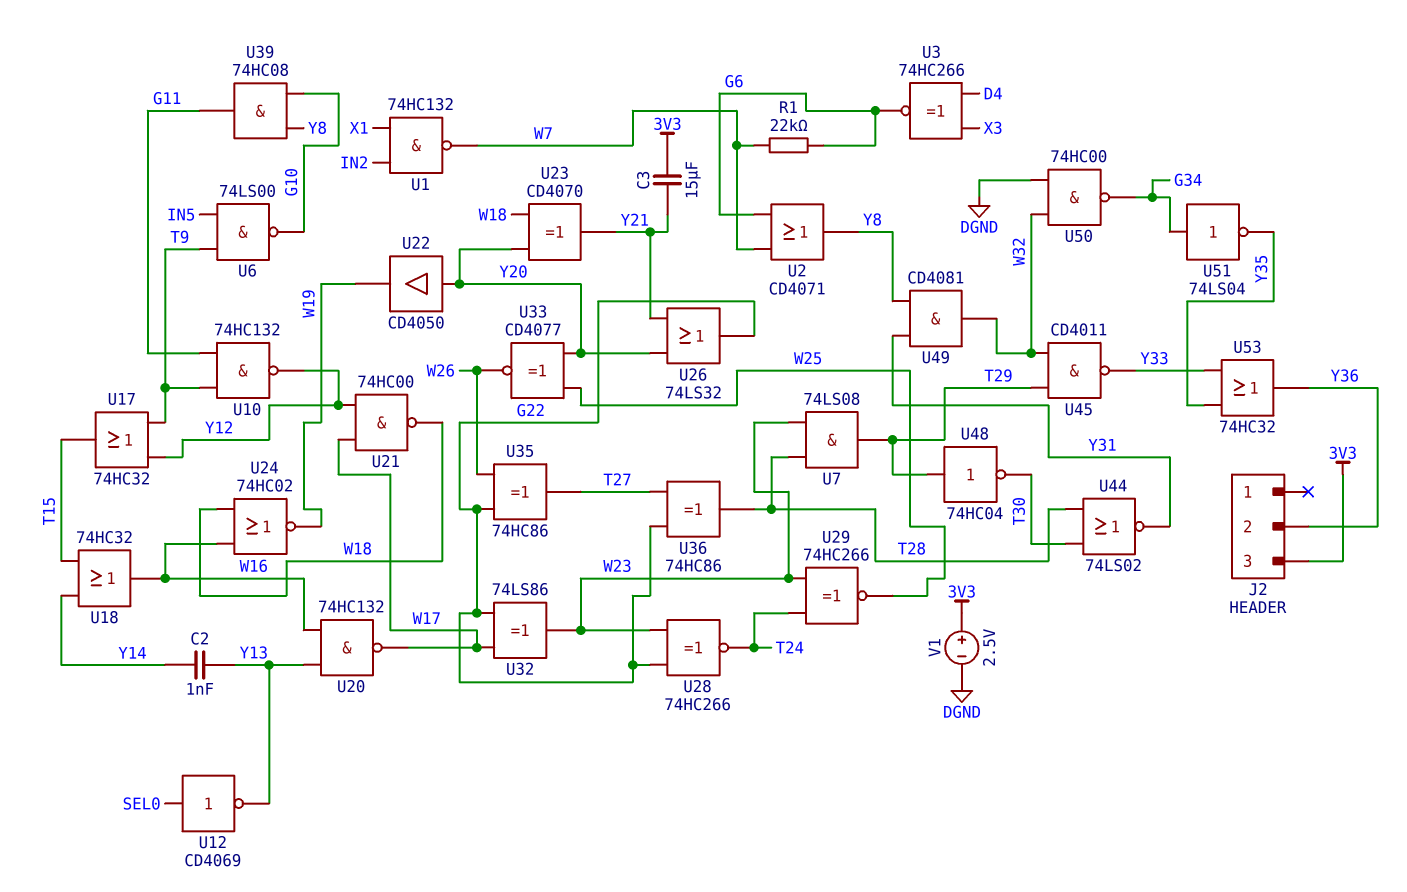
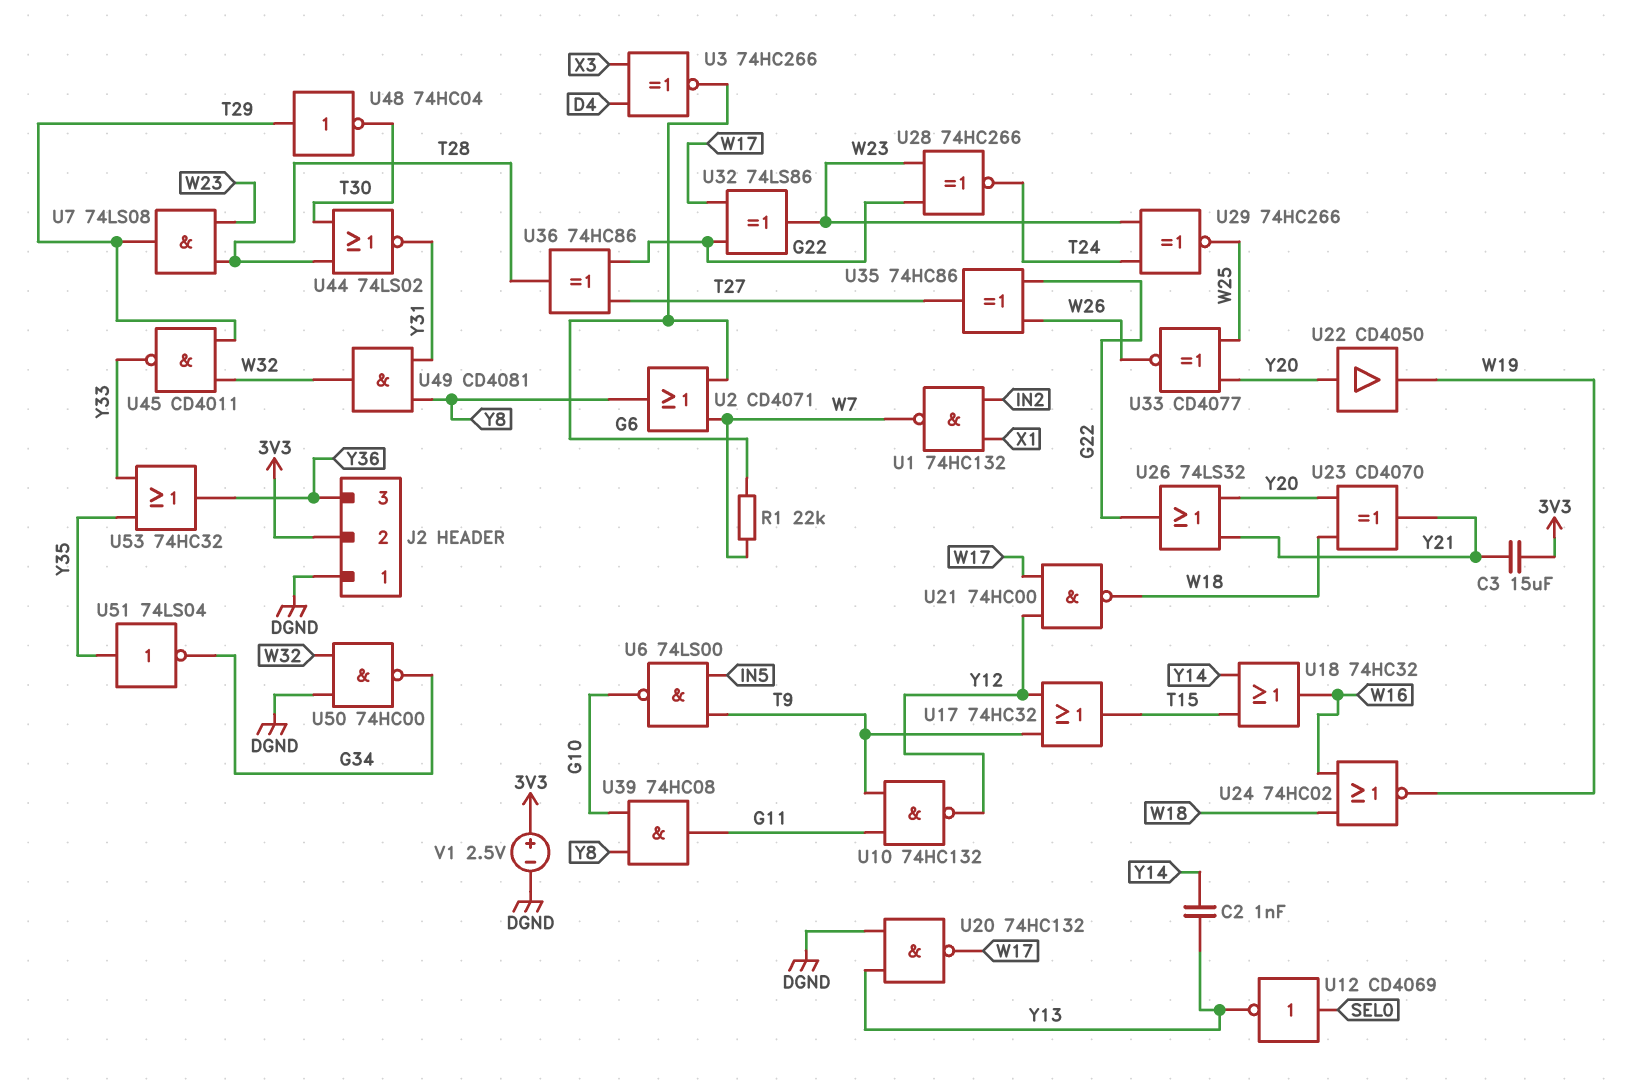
J2 pin 1: none -> DGND
J2 pin 2: Y36 -> 3V3
J2 pin 3: 3V3 -> Y36
U20: NAND 74HC132 (in W16, in Y13, out W17) -> NAND 74HC132 (in DGND, in Y13, out W17)
U51: NOT 74LS04 (in G34, out Y35) -> NOT 74LS04 (in Y35, out G34)

